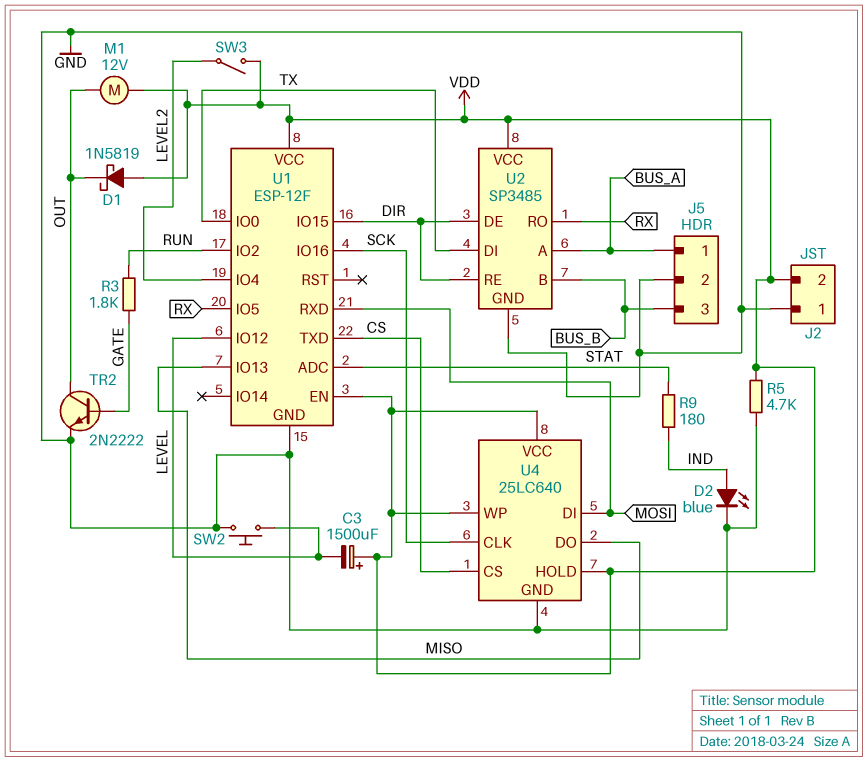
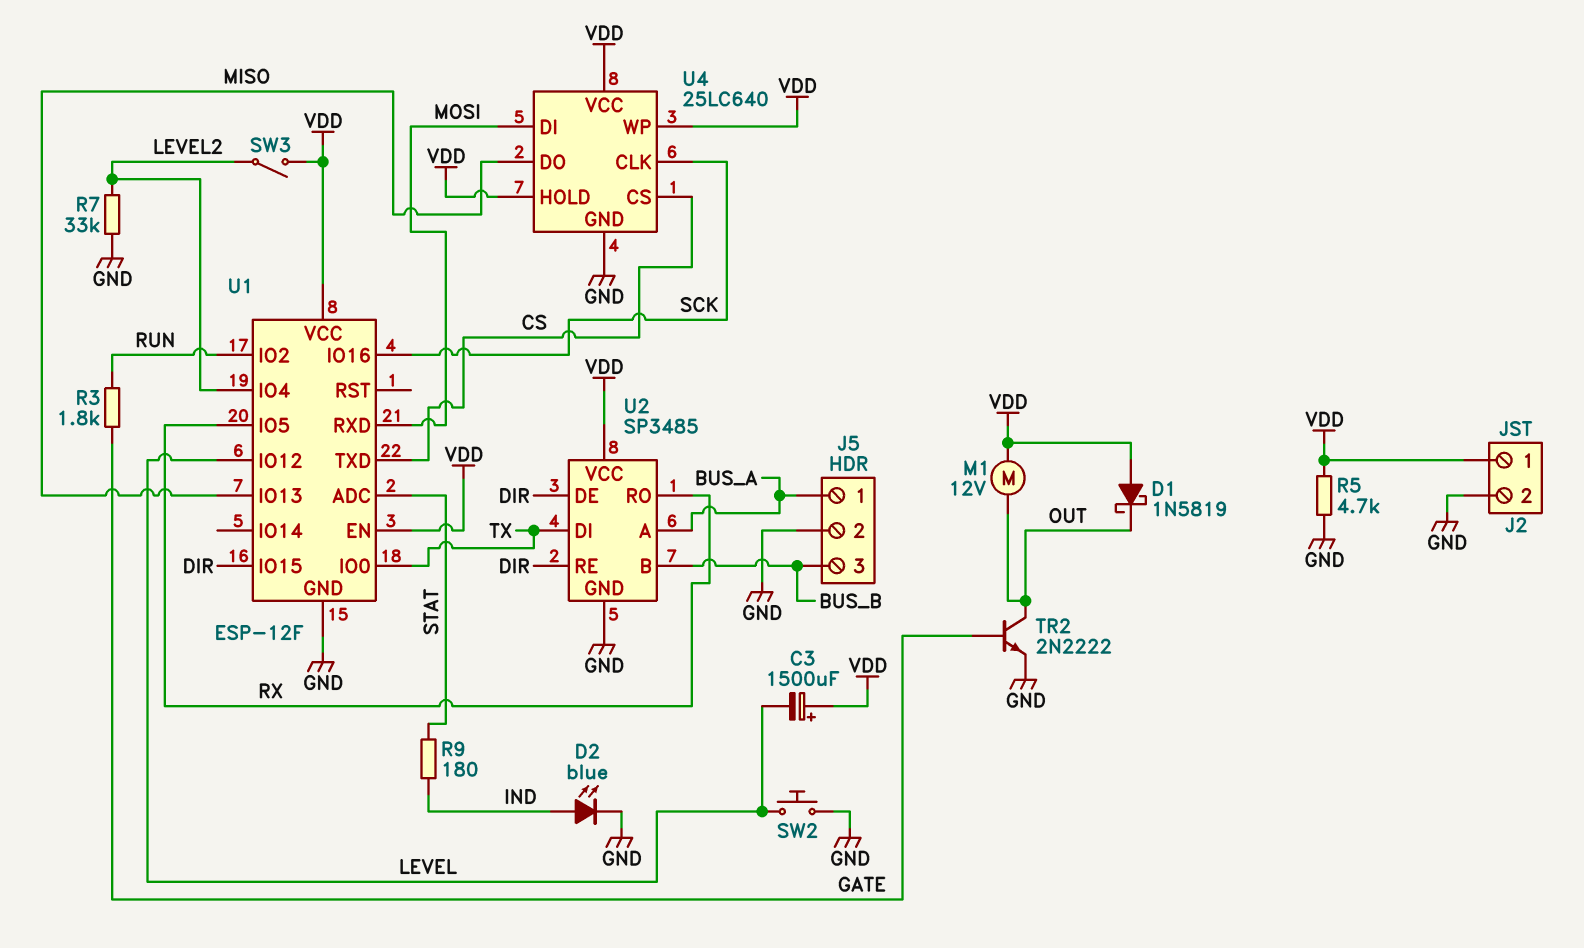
J2 pin 1: GND -> VDD
J2 pin 2: VDD -> GND
R7: none -> 33k (GND, LEVEL2)

